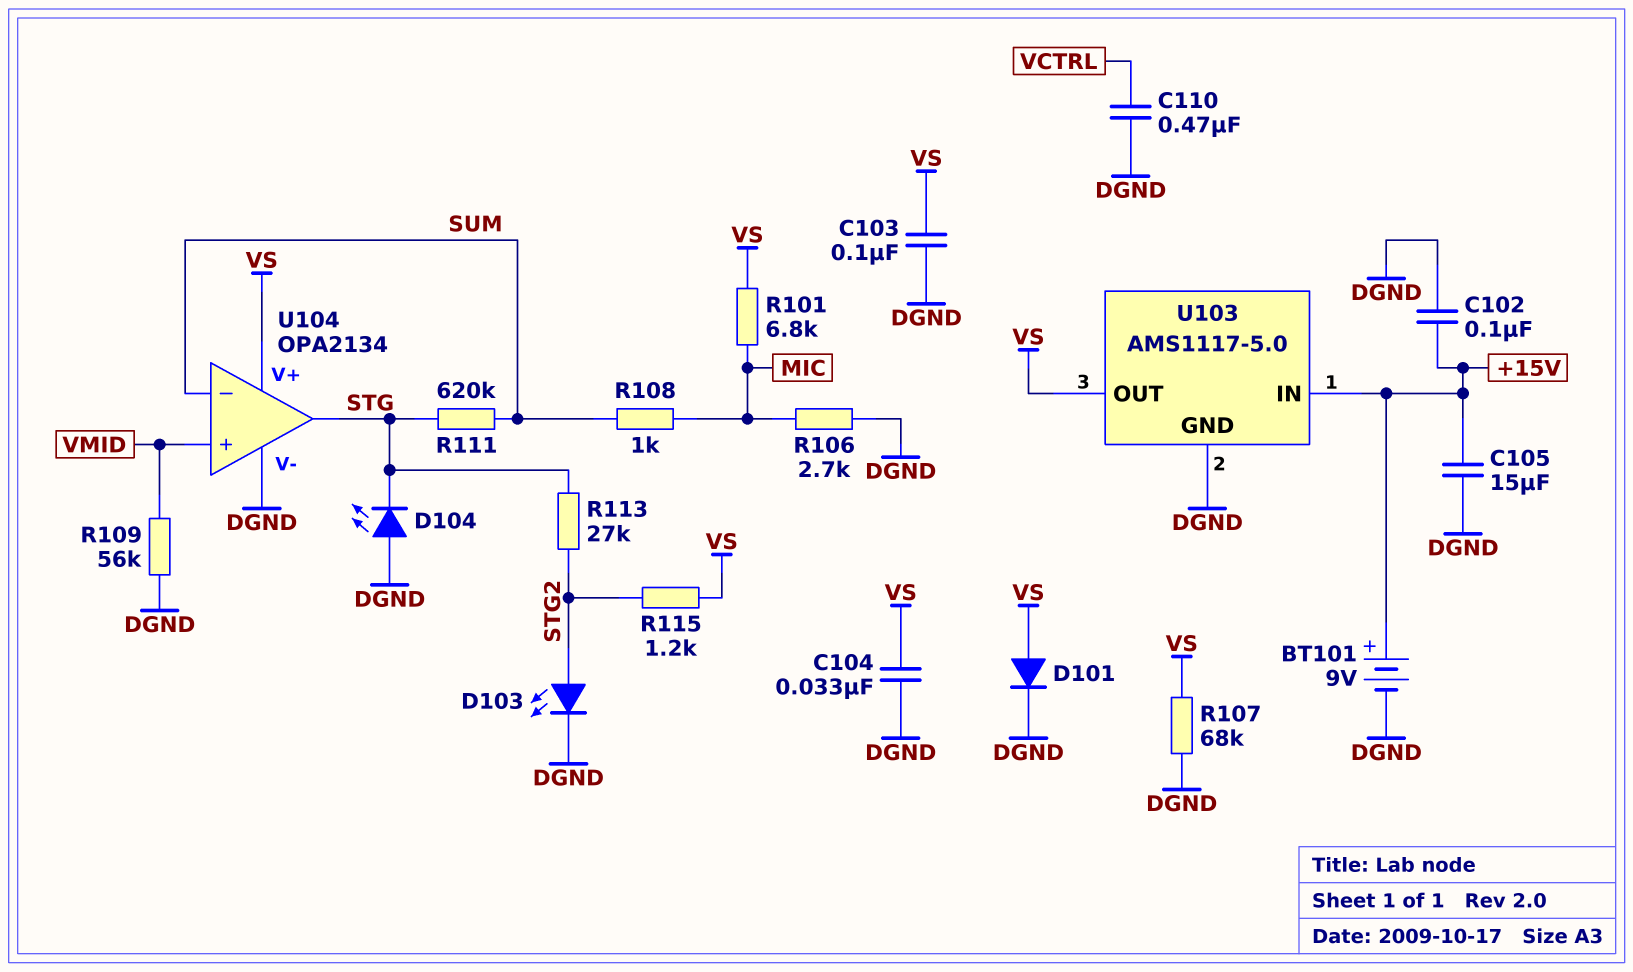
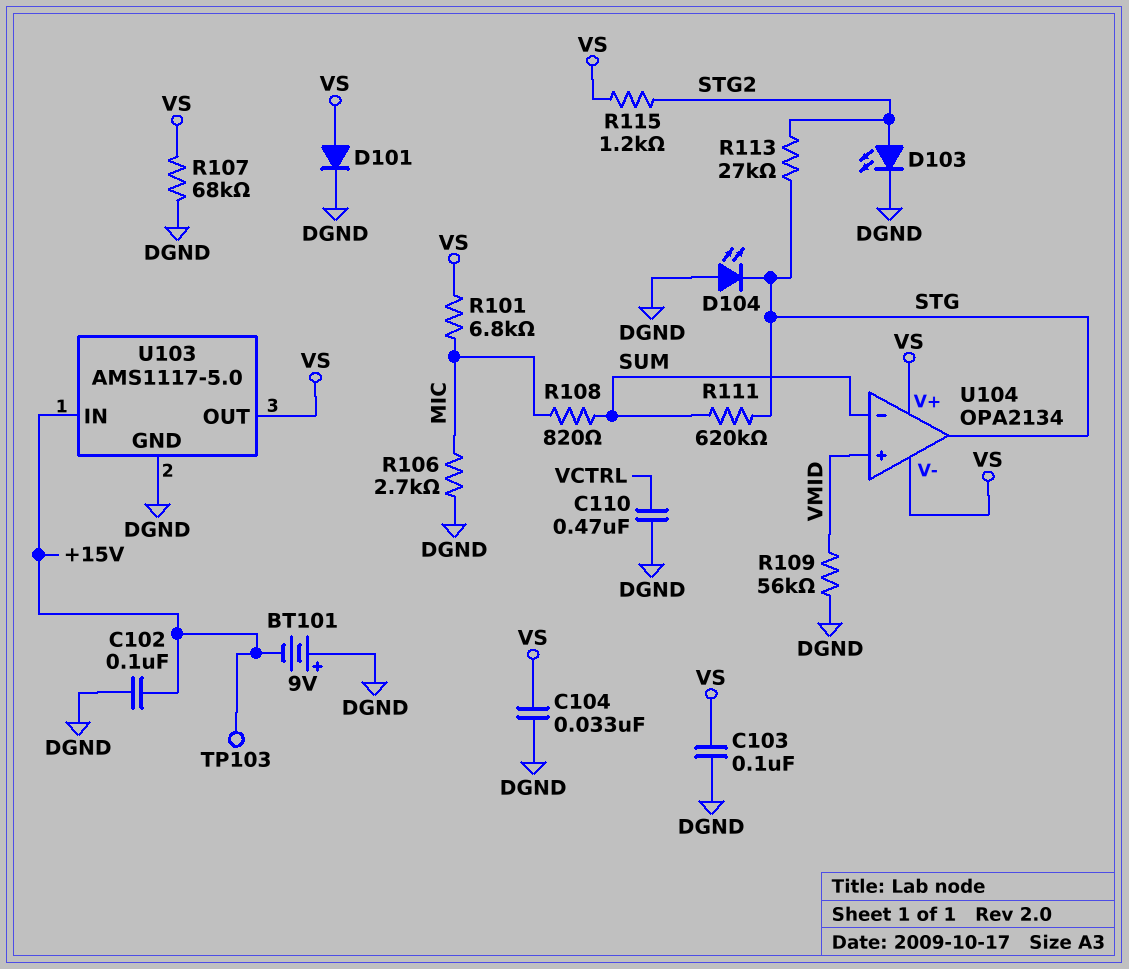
BT101: 9V (plus +15V, minus DGND) -> 9V (plus DGND, minus +15V)
C105: 15uF (+15V, DGND) -> none
R108: 1k (MIC, SUM) -> 820 (MIC, SUM)
TP103: none -> test point (+15V)
U104 pin V-: DGND -> VS

